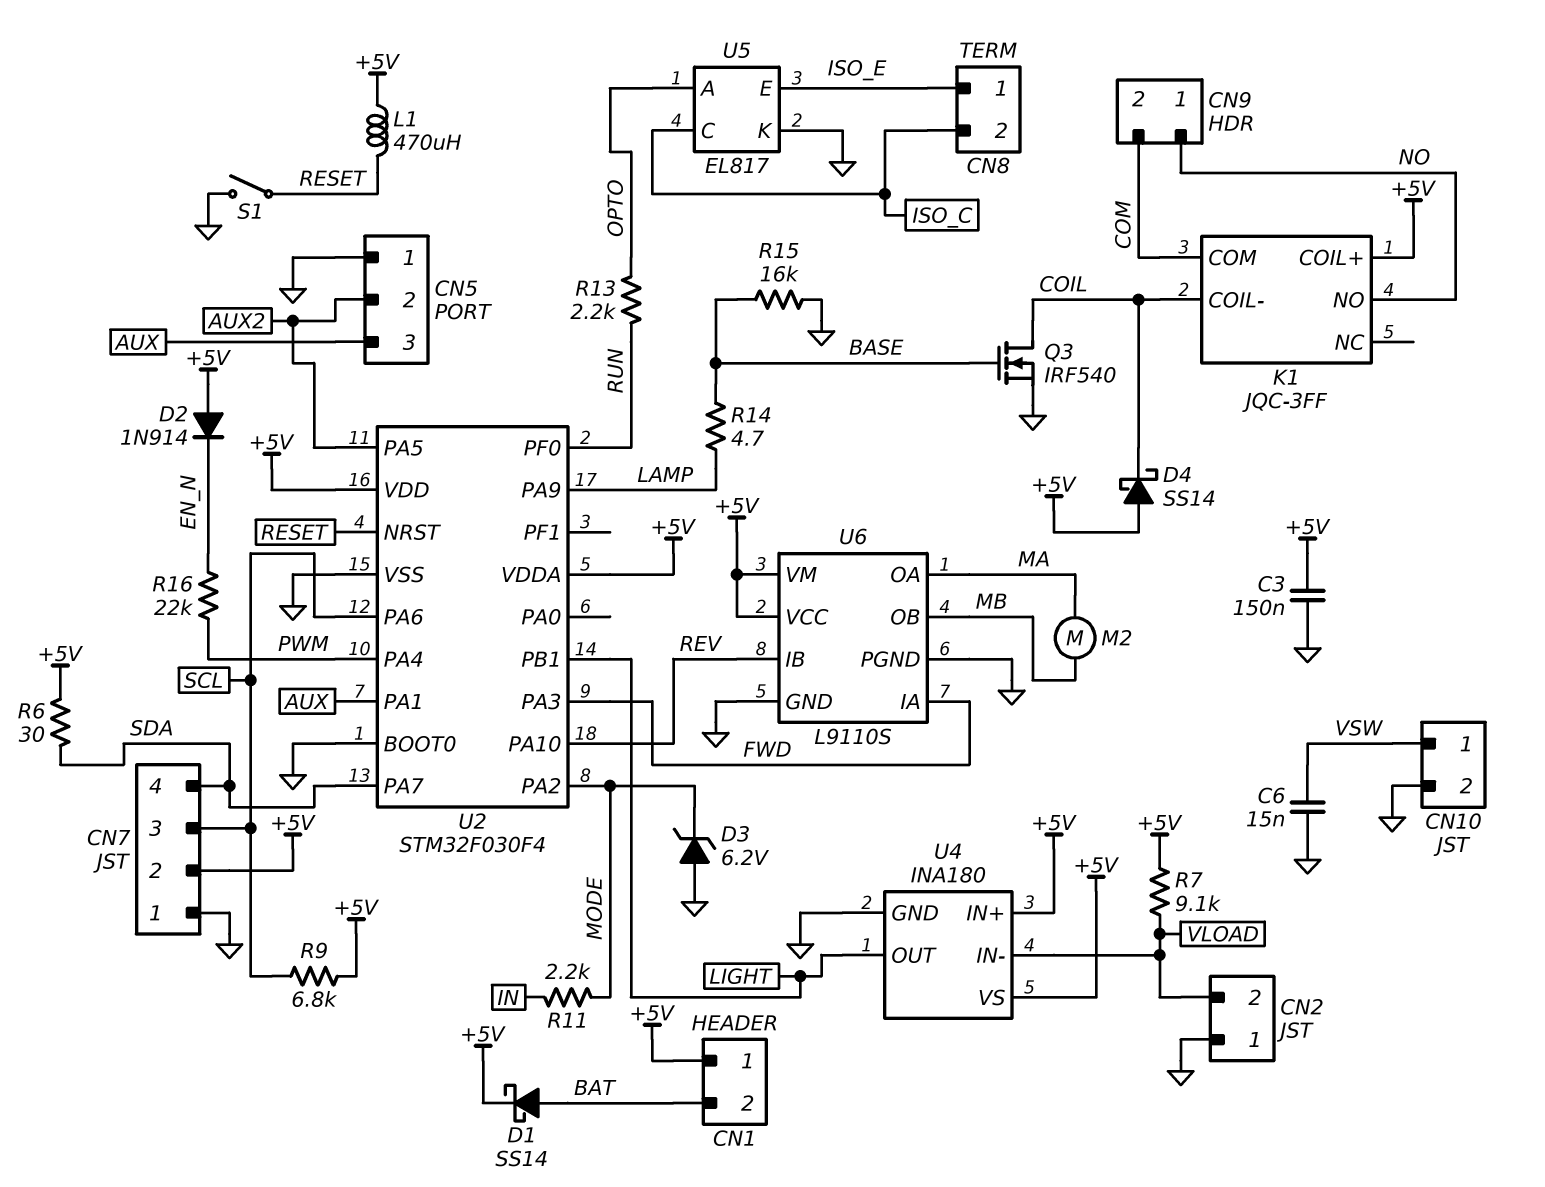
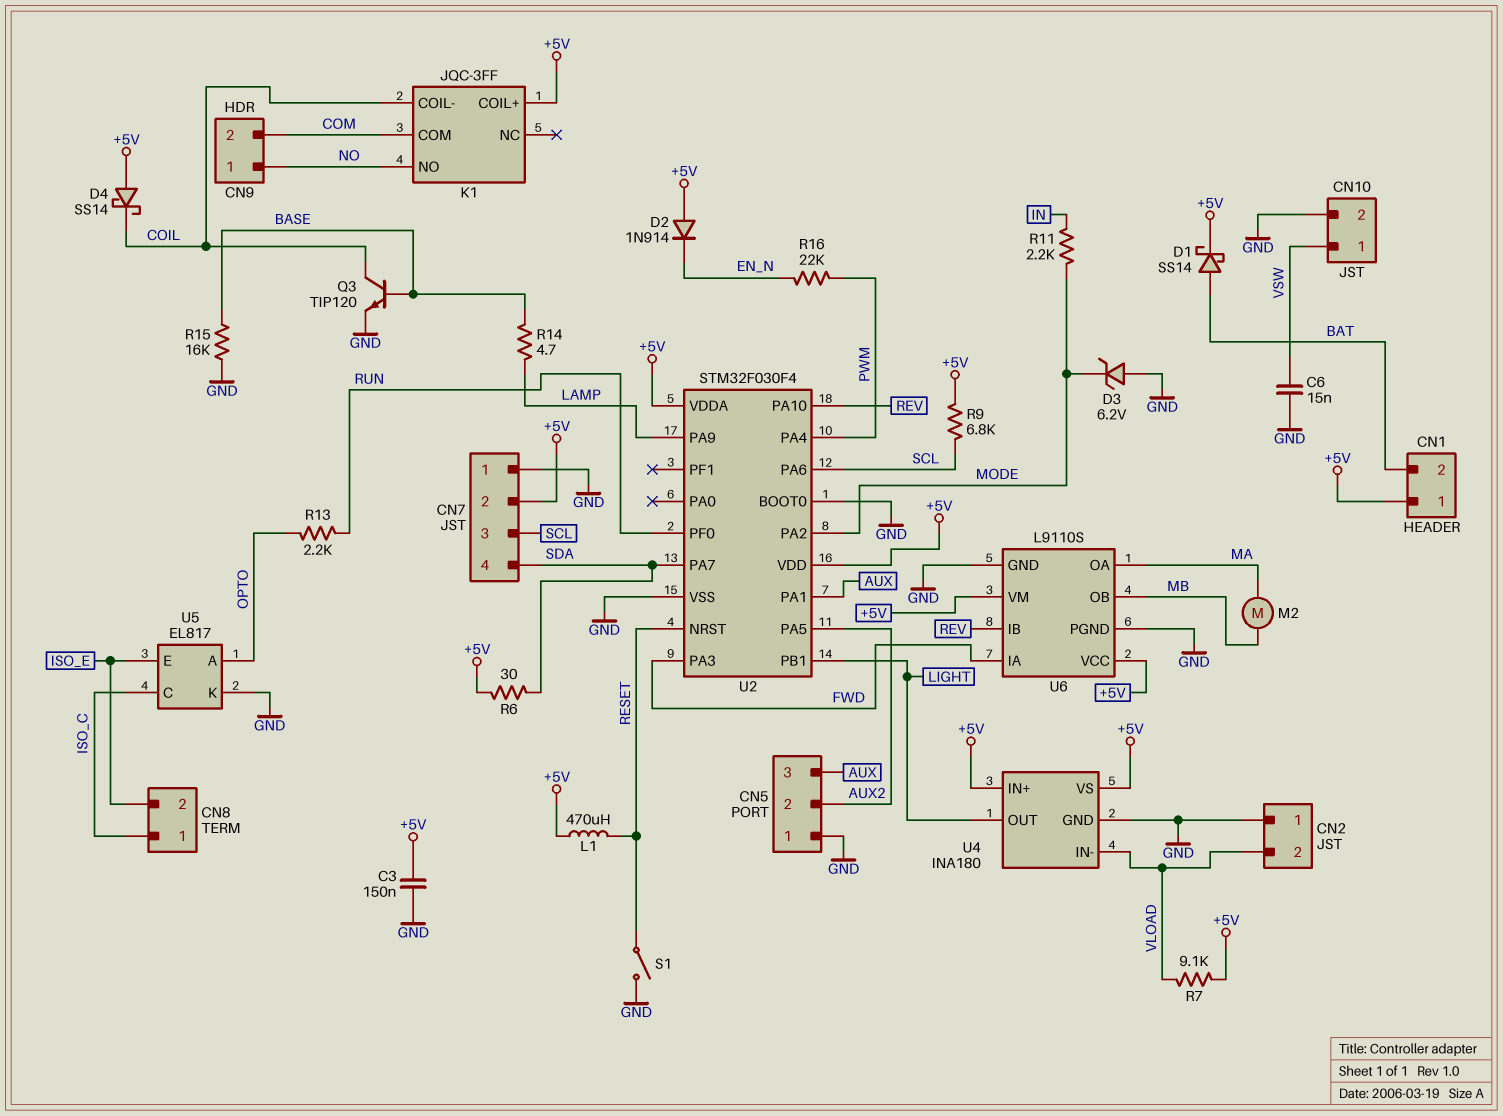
CN8 pin 1: ISO_E -> ISO_C
CN8 pin 2: ISO_C -> ISO_E
Q3: NMOS IRF540 (G BASE, D COIL, S GND) -> NPN TIP120 (B BASE, C COIL, E GND)

